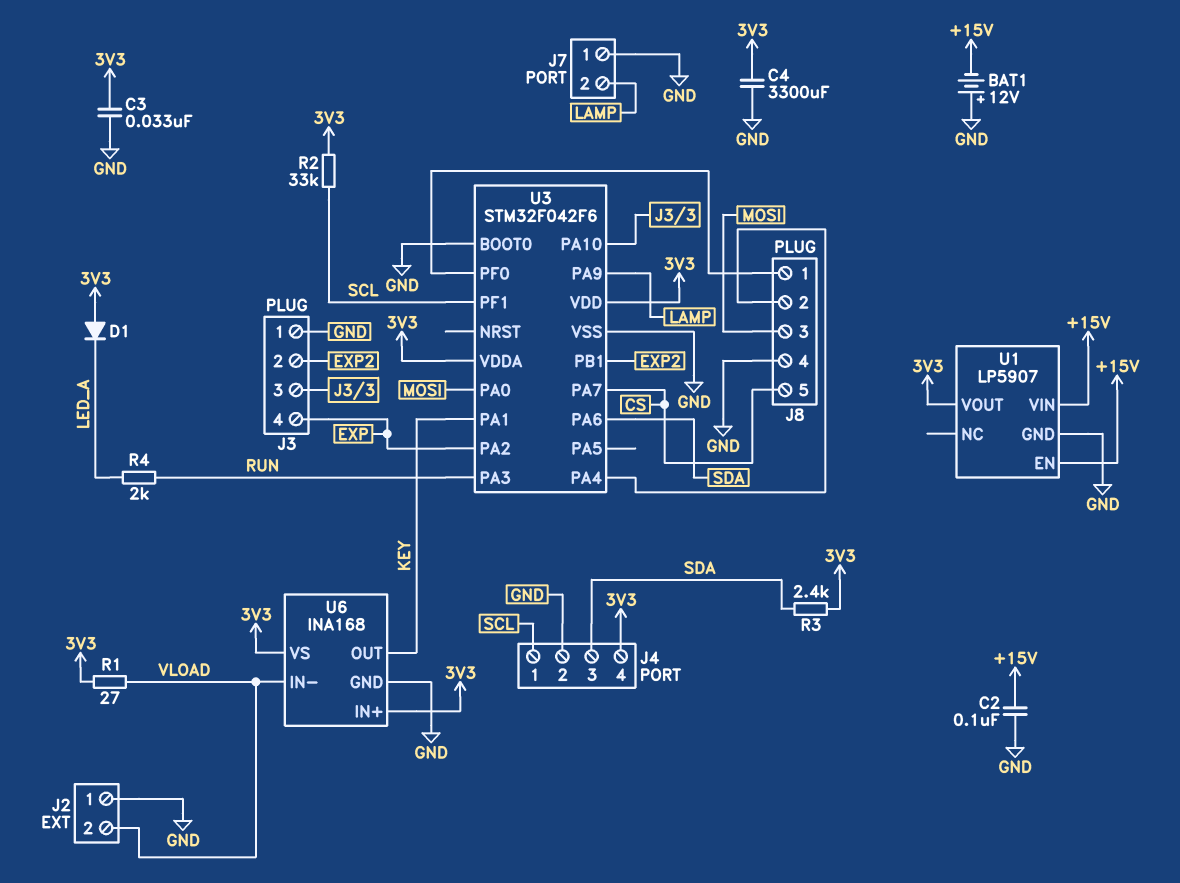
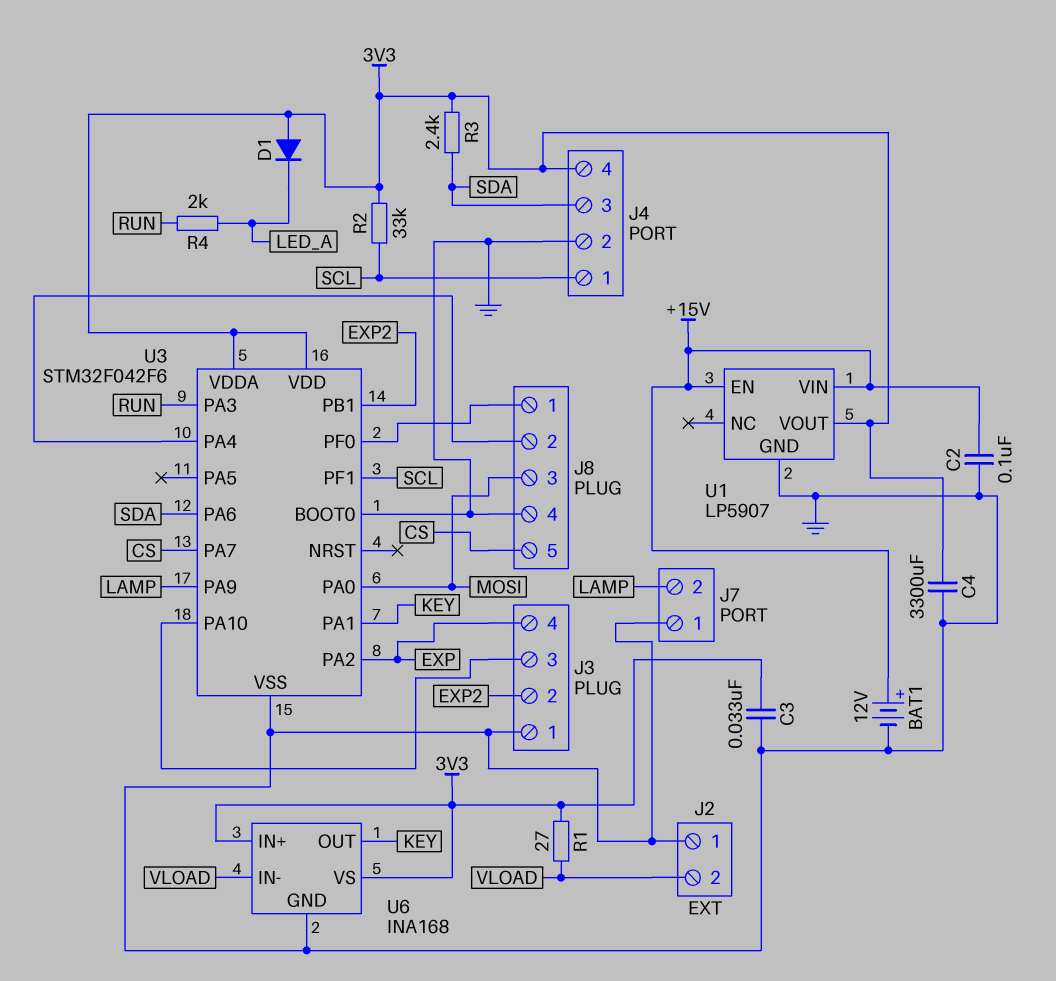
BAT1: 12V (plus GND, minus +15V) -> 12V (plus +15V, minus GND)

